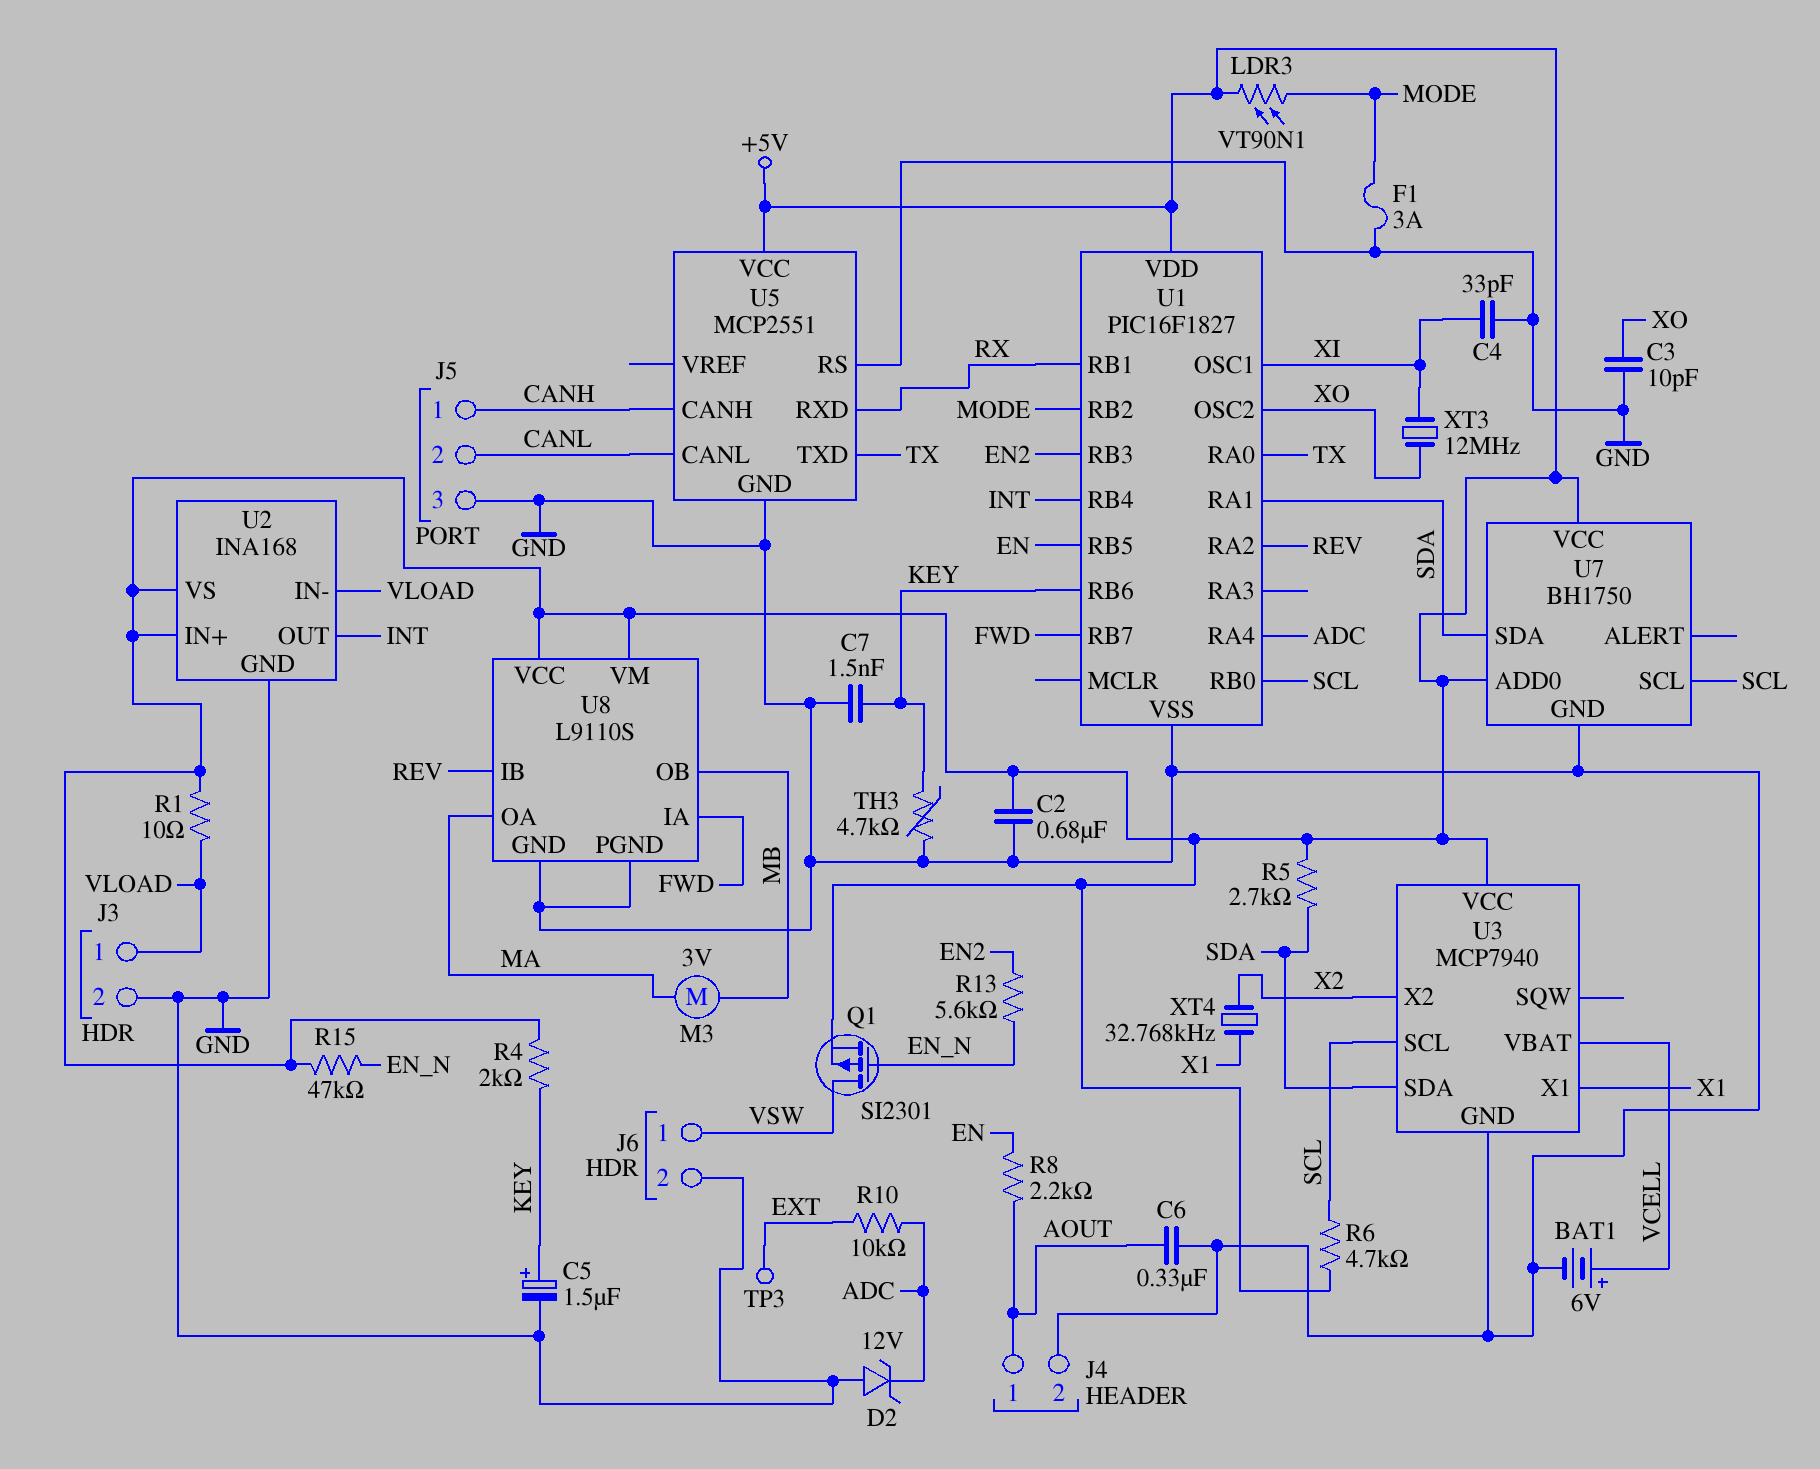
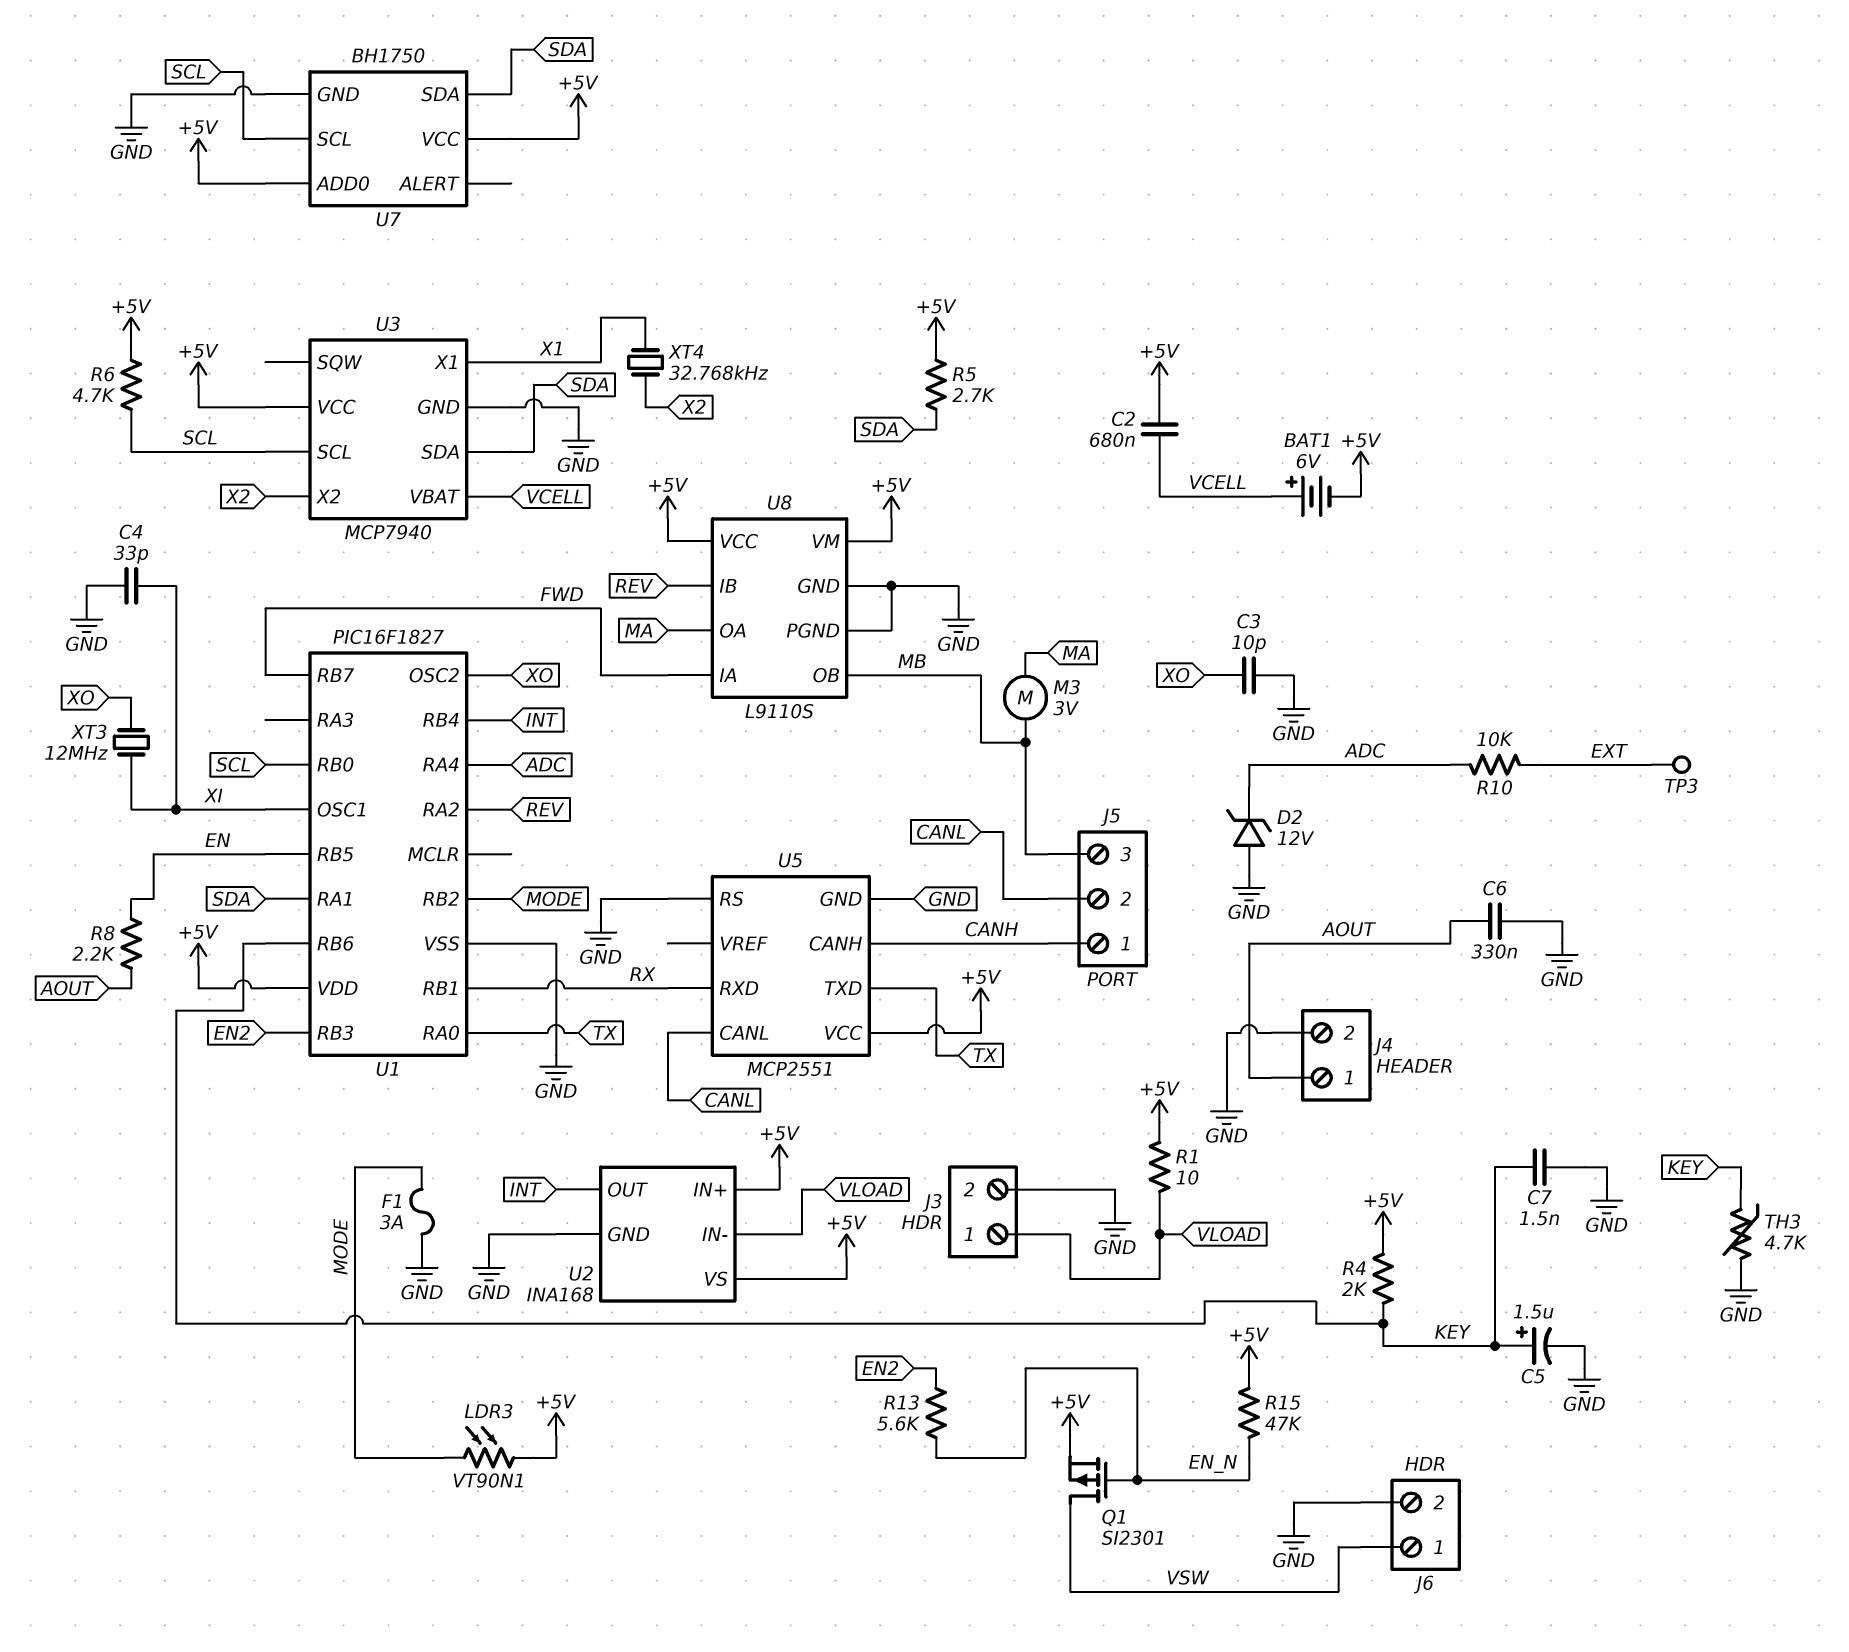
BAT1: 6V (plus VCELL, minus GND) -> 6V (plus VCELL, minus +5V)
C2: 680nF (+5V, GND) -> 680nF (+5V, VCELL)
J5 pin 3: GND -> MB

